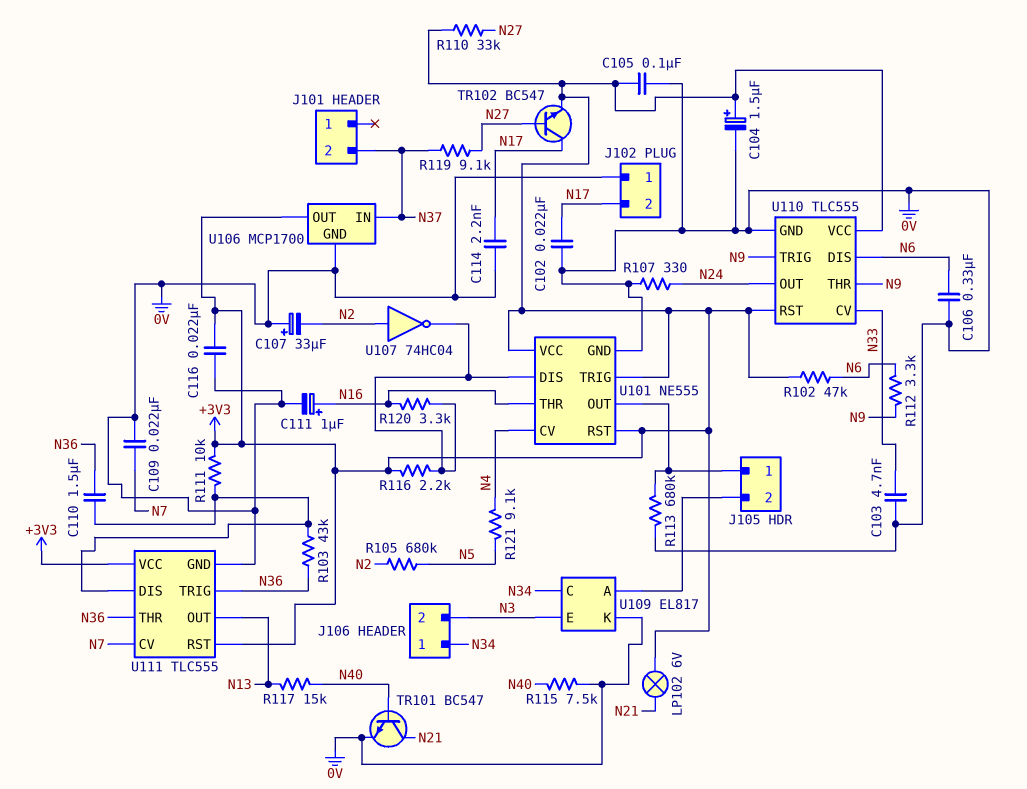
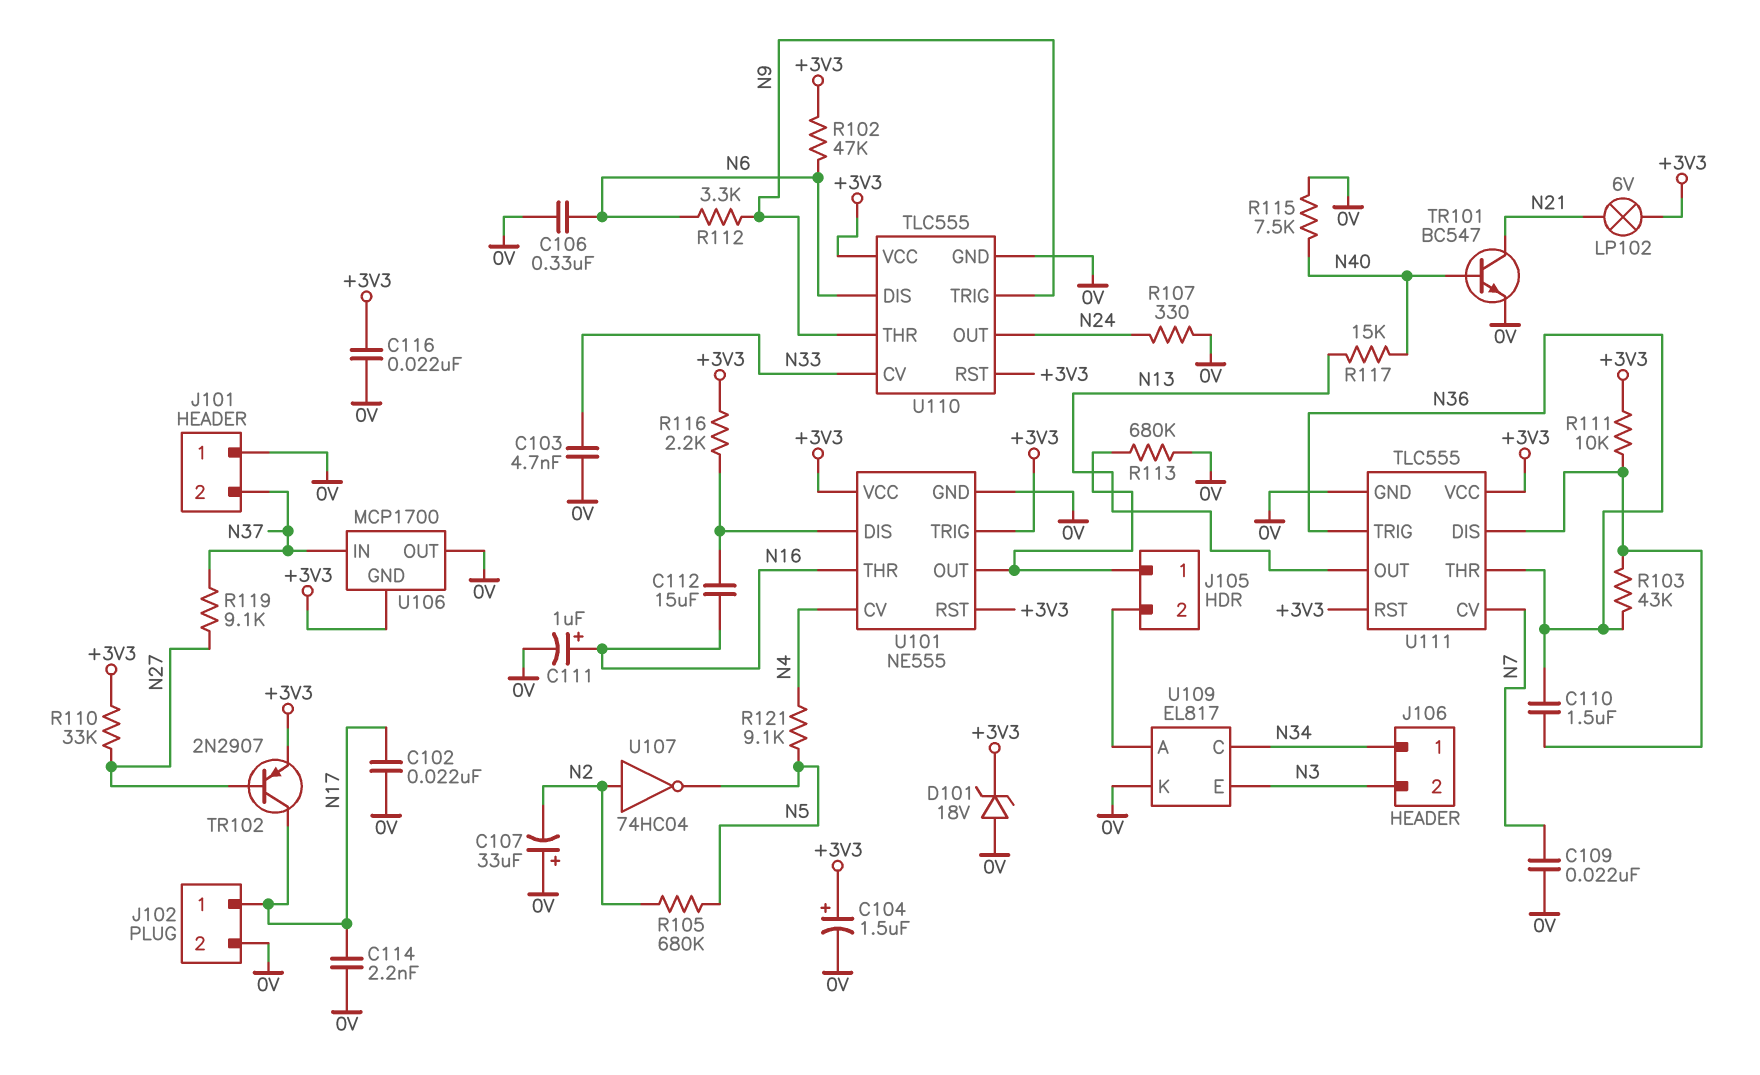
C105: 100nF (+3V3, 0V) -> none
C112: none -> 15uF (N16, U101/DIS)
D101: none -> zener 18V (A 0V, K +3V3)
J101 pin 1: none -> 0V
J102 pin 1: 0V -> N17
J102 pin 2: N17 -> 0V
R120: 3.3k (N16, U101/DIS) -> none
TR102: NPN BC547 (B N27, C N17, E +3V3) -> PNP 2N2907 (B N27, C N17, E +3V3)
U106 pin GND: 0V -> +3V3
U106 pin OUT: +3V3 -> 0V
U107: NOT 74HC04 (in N2, out U101/DIS) -> NOT 74HC04 (in N2, out N5)

